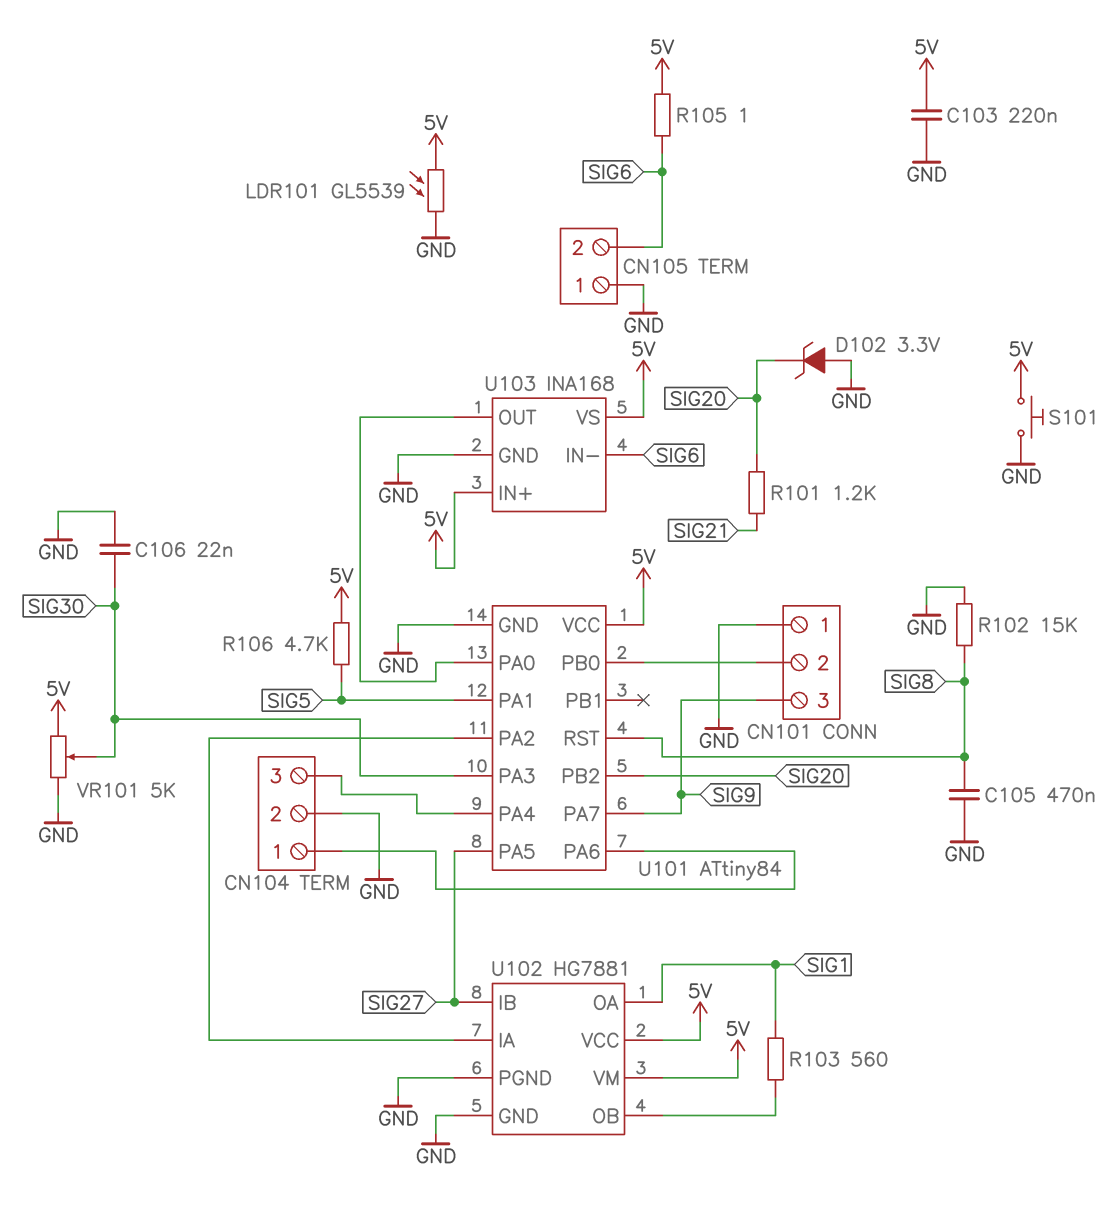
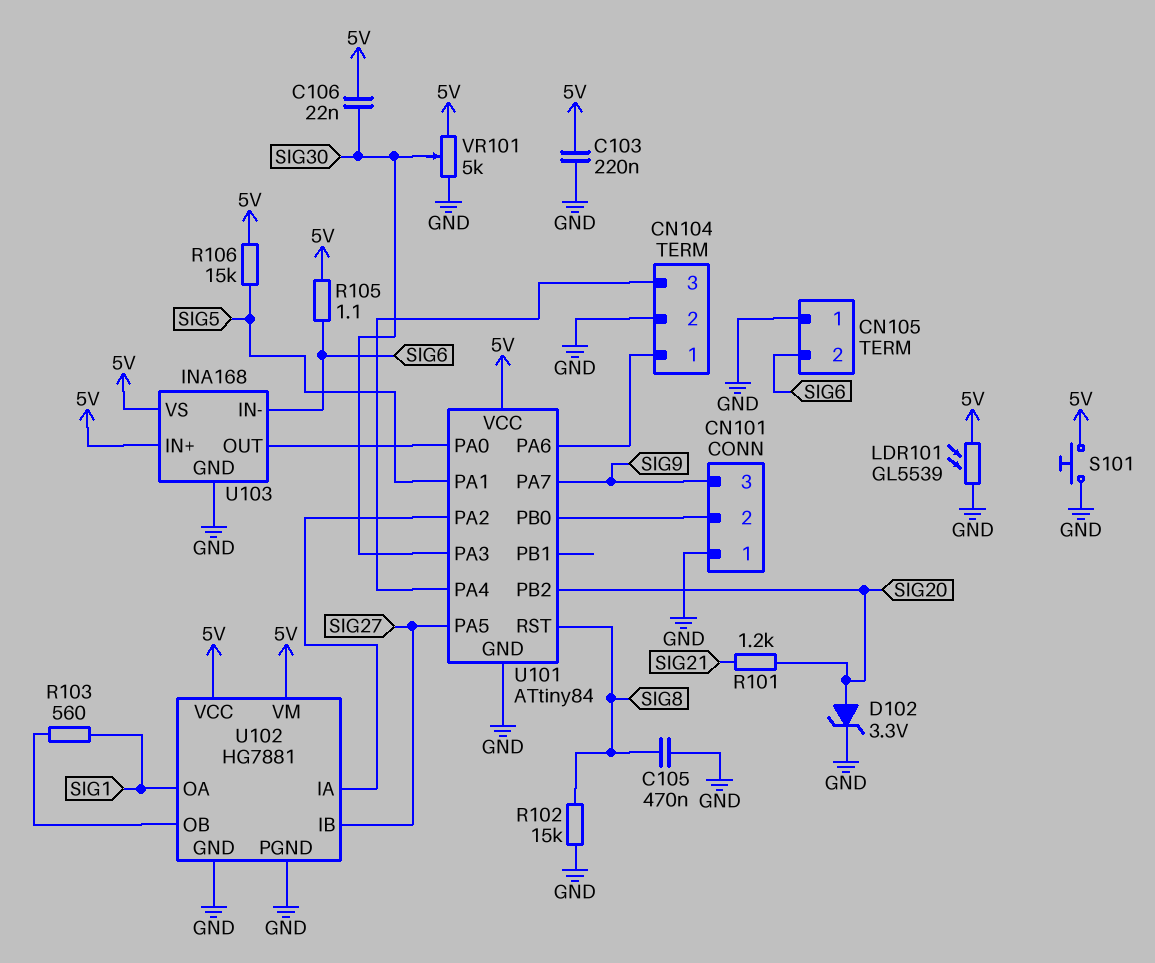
C106: 22nF (GND, SIG30) -> 22nF (5V, SIG30)
D102: zener 3.3V (A GND, K SIG20) -> zener 3.3V (A SIG20, K GND)
R105: 1 (5V, SIG6) -> 1.1 (5V, SIG6)
R106: 4.7k (5V, SIG5) -> 15k (5V, SIG5)

